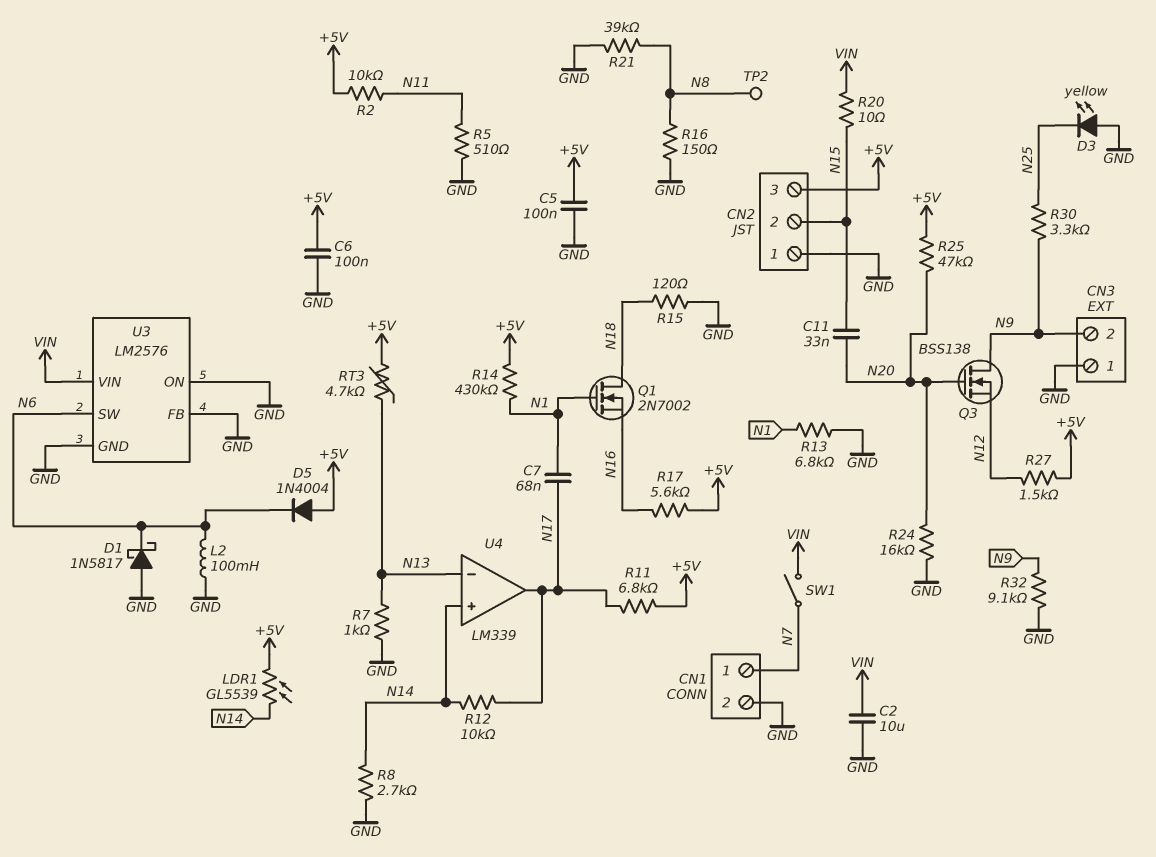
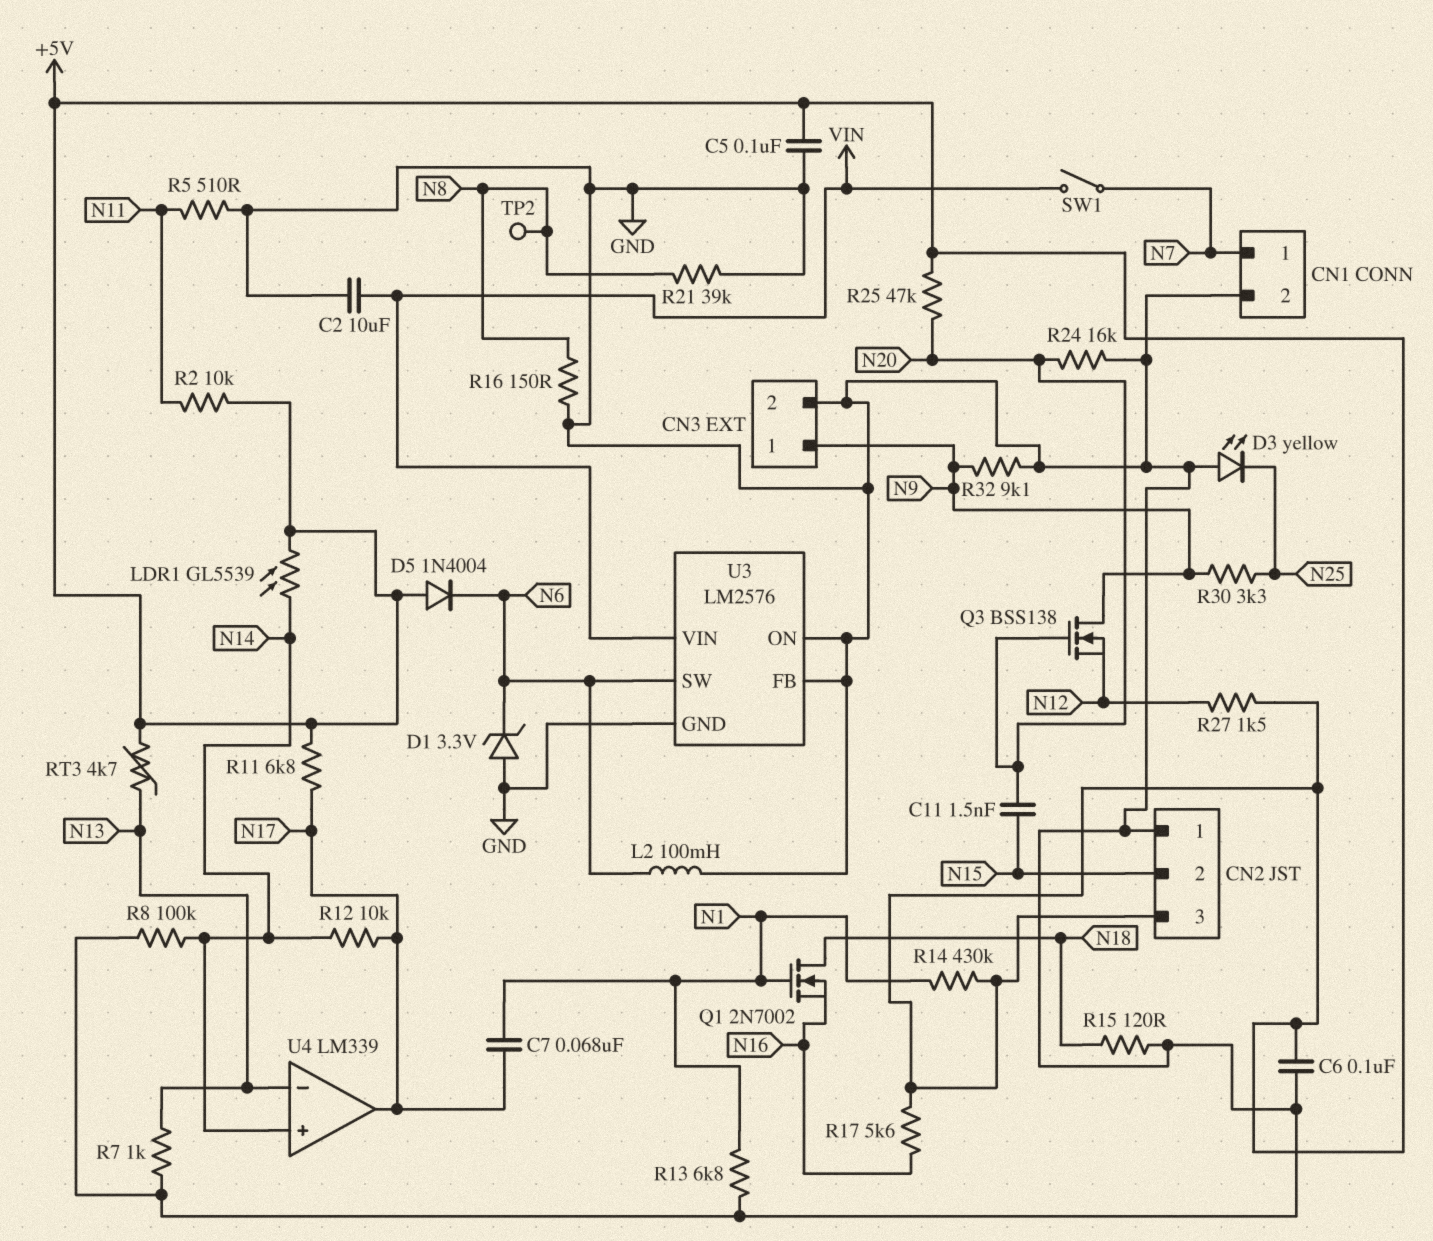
C11: 33nF (N15, N20) -> 1.5nF (N15, N20)
CN3 pin 1: GND -> N9
CN3 pin 2: N9 -> GND
D1: schottky 1N5817 (A GND, K N6) -> zener 3.3V (A GND, K N6)
R8: 2.7k (GND, N14) -> 100k (GND, N14)
R20: 10 (N15, VIN) -> none

